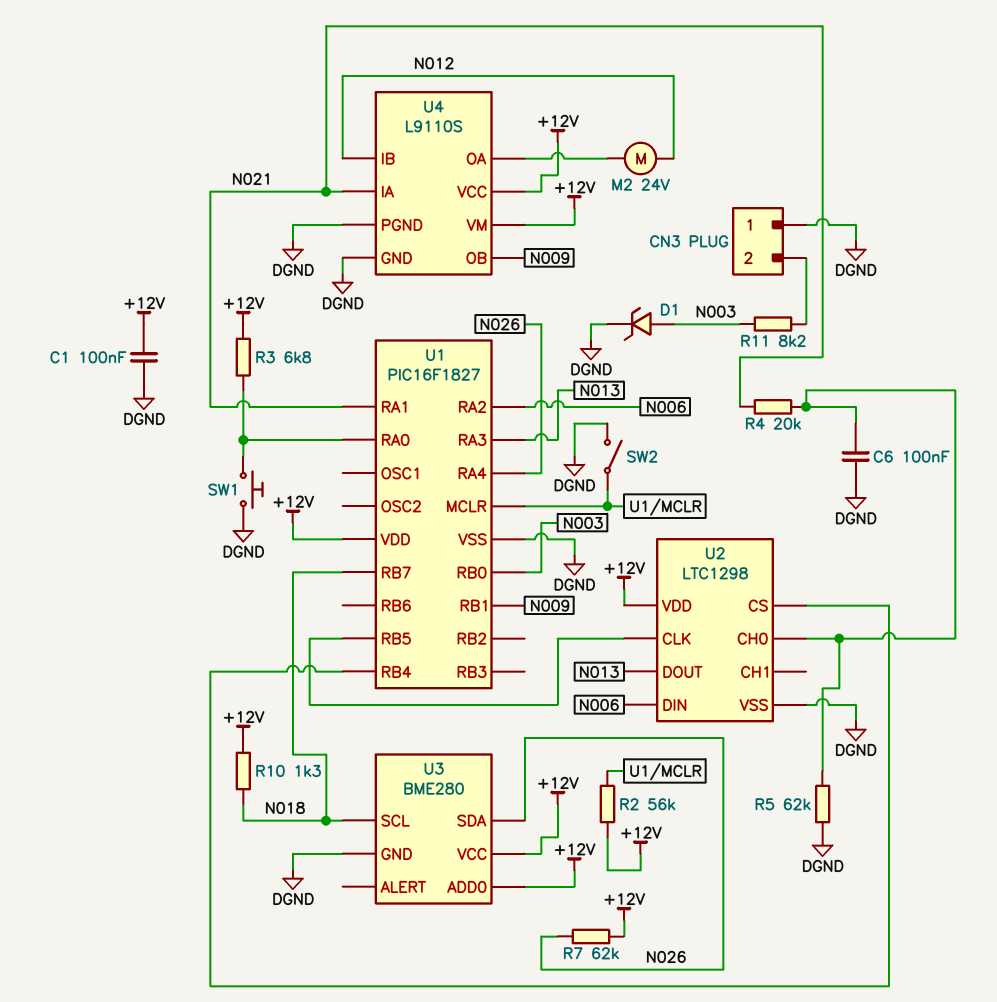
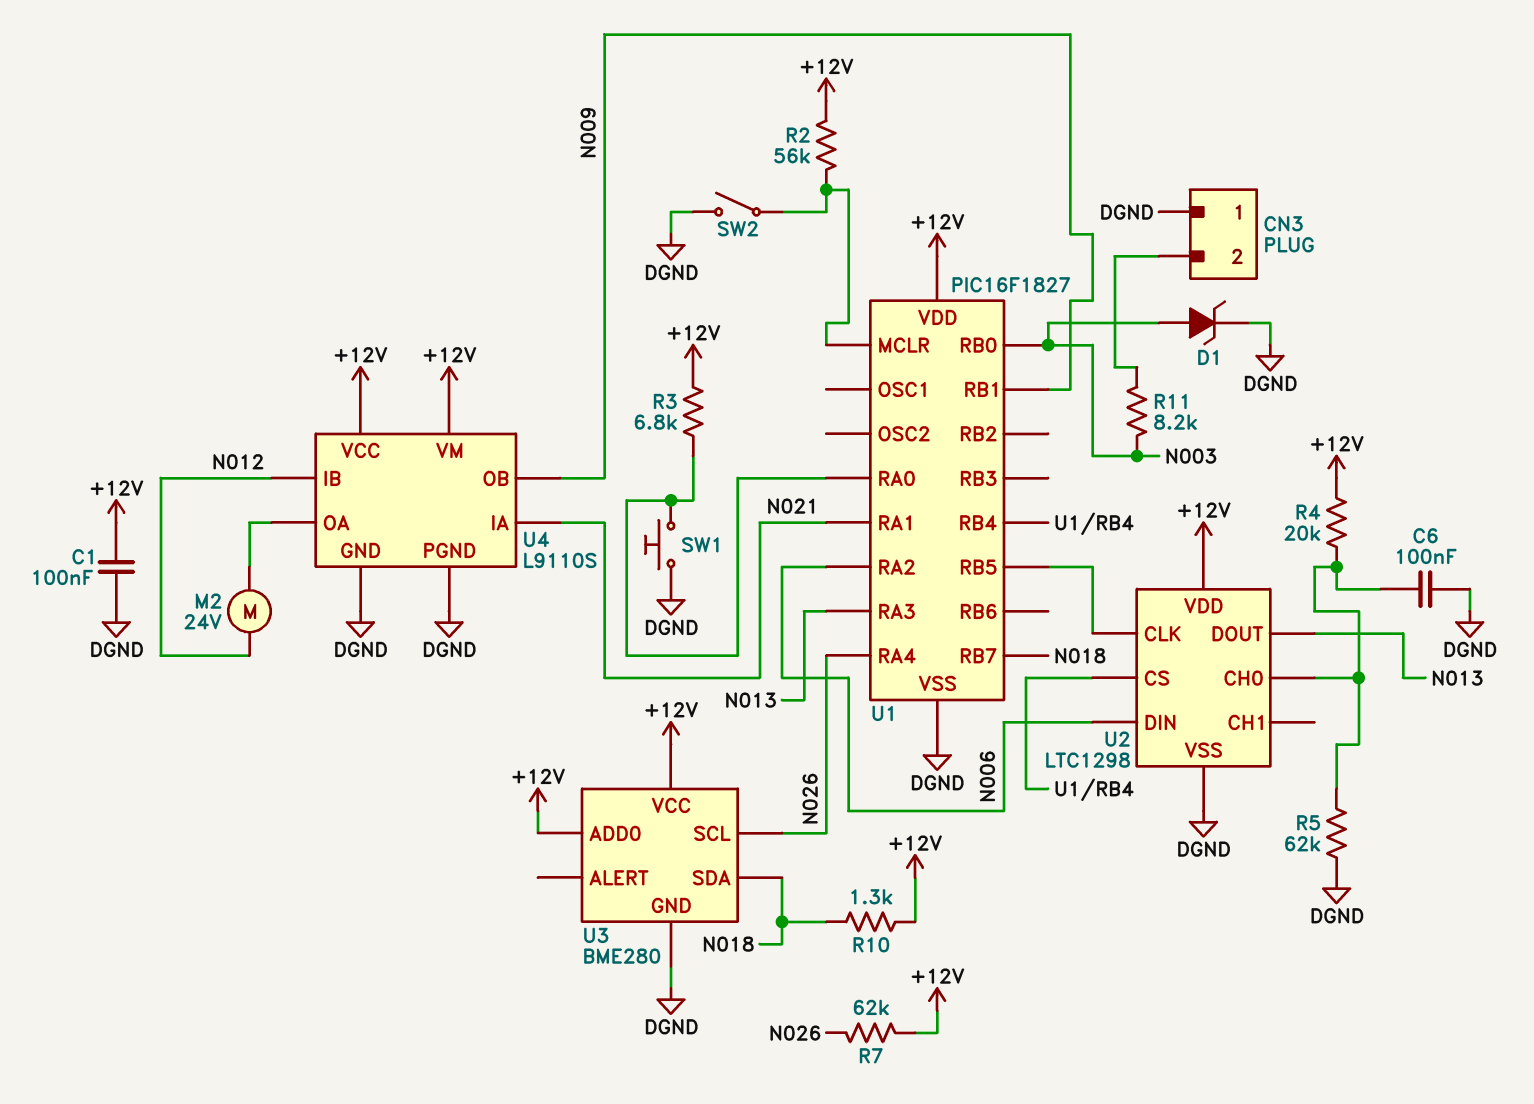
R4: 20k (N021, U2/CH0) -> 20k (+12V, U2/CH0)
U3 pin SCL: N018 -> N026
U3 pin SDA: N026 -> N018

